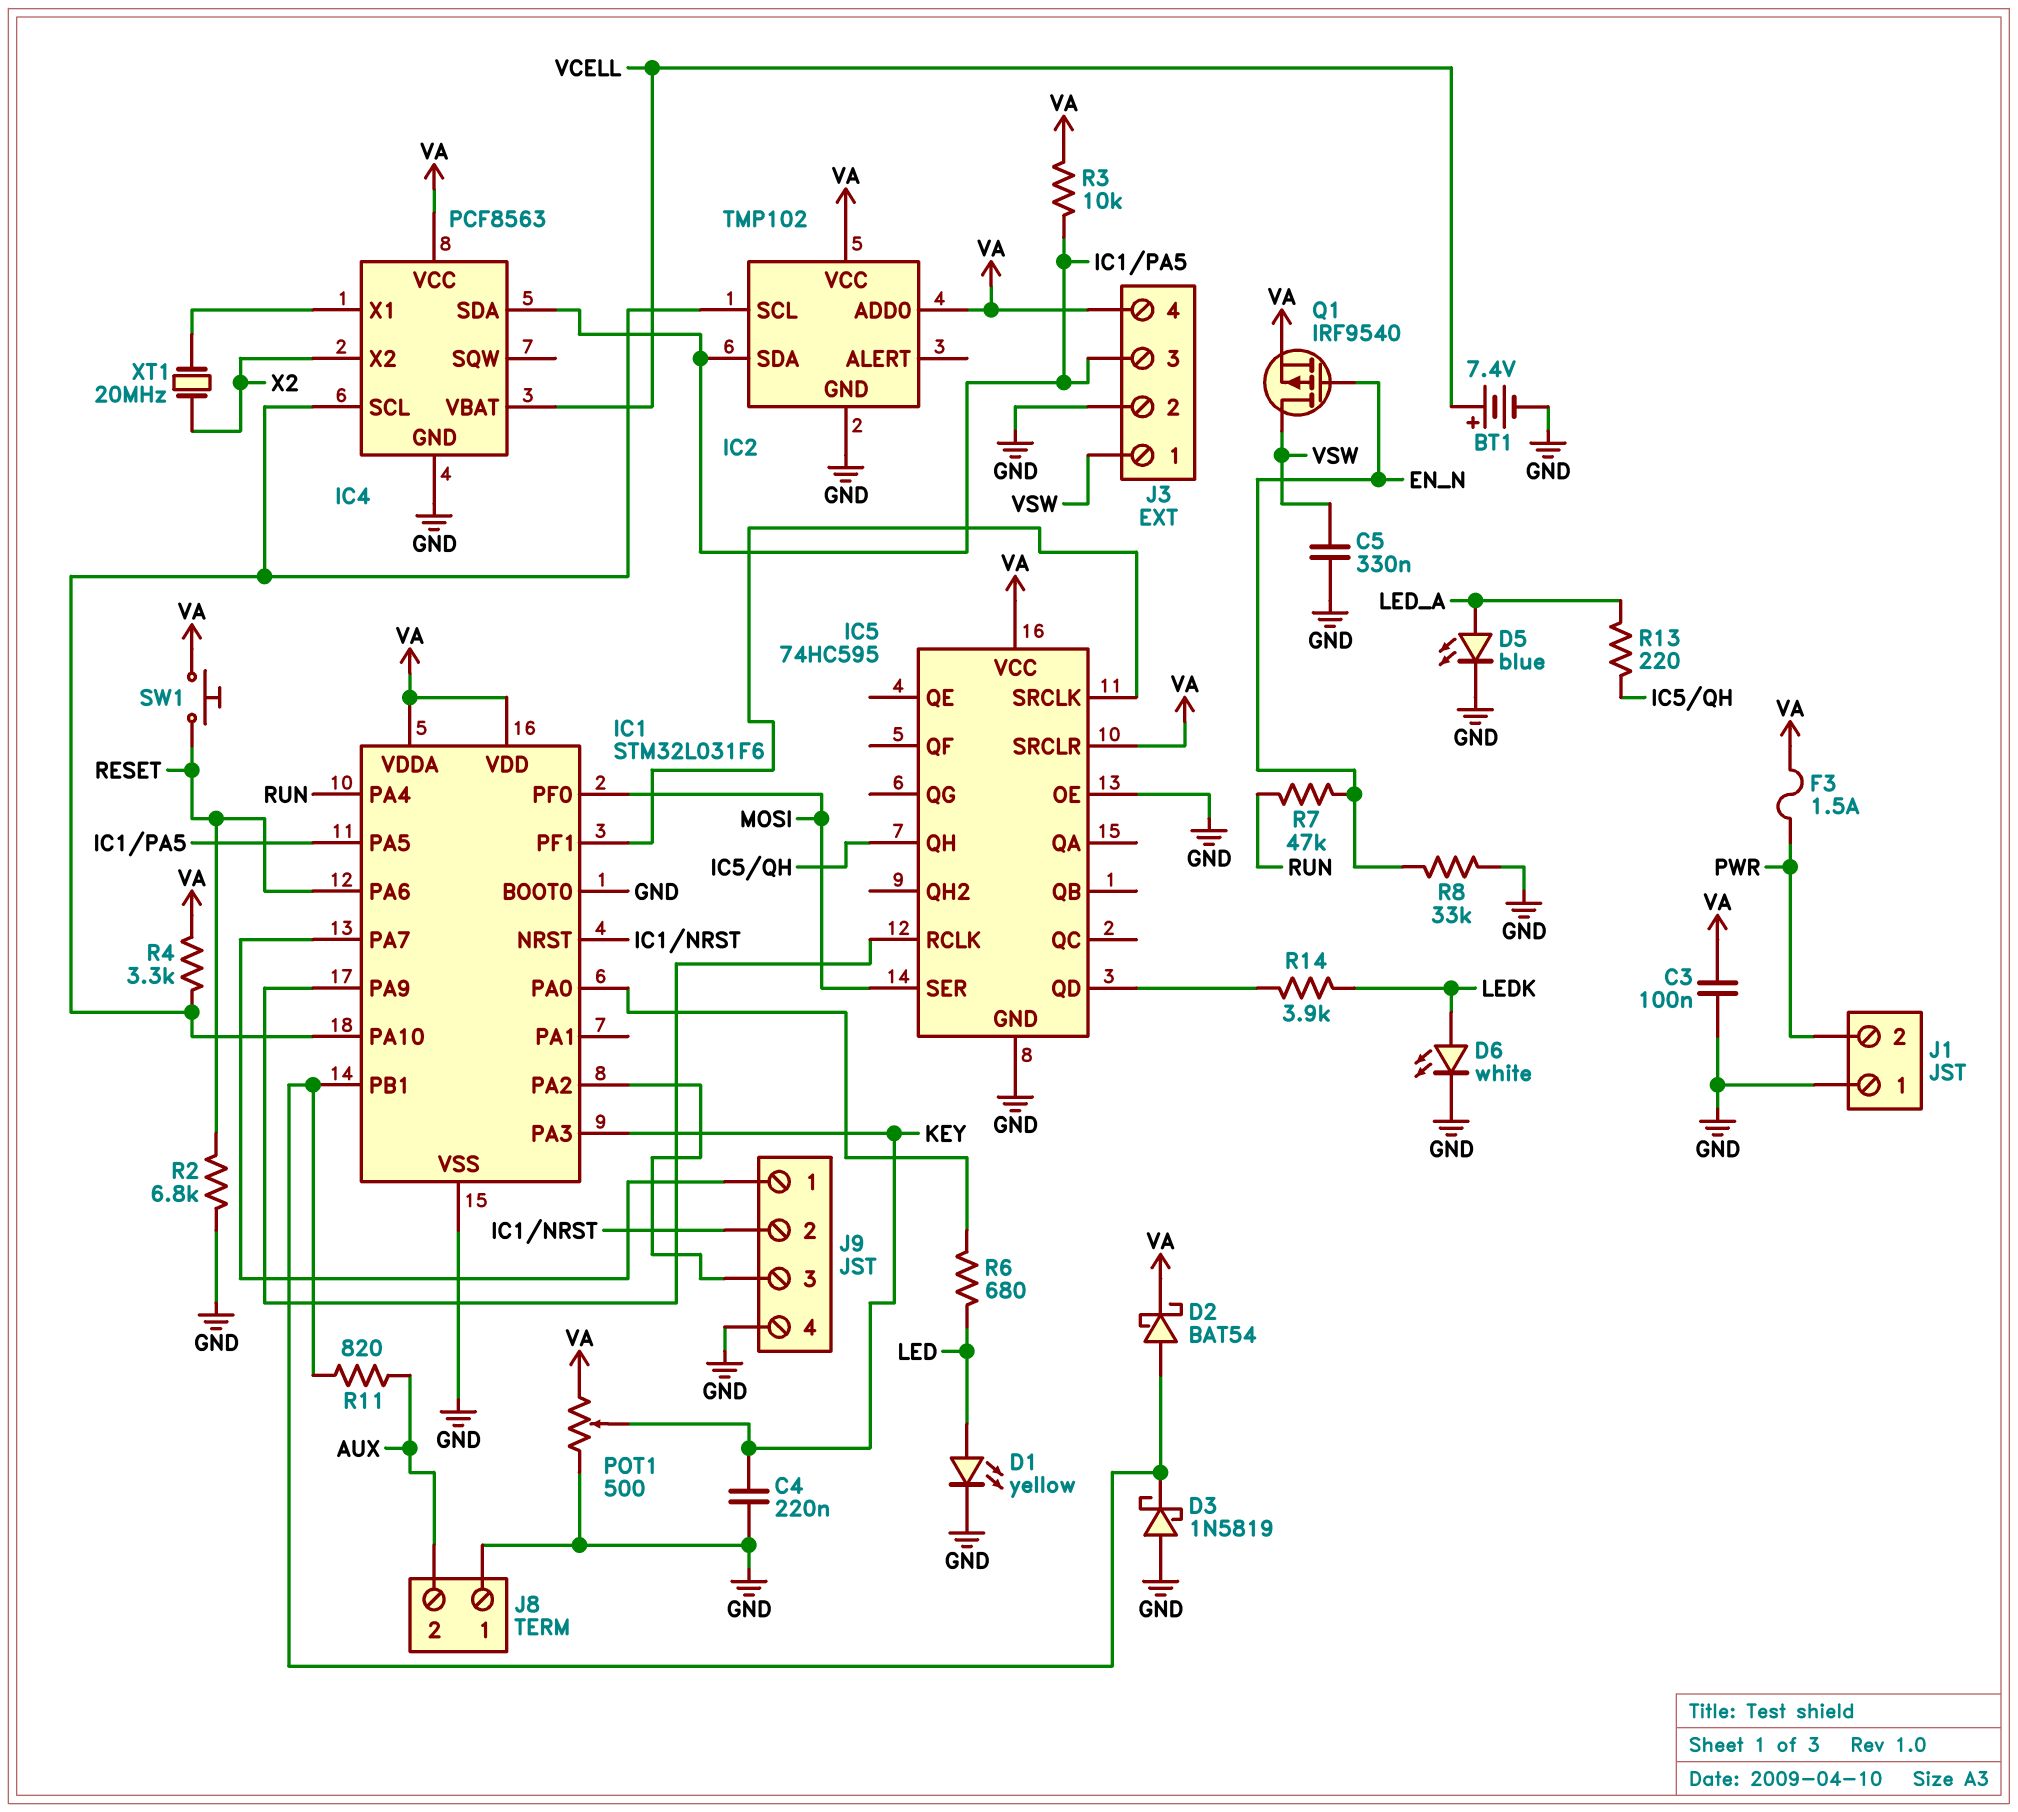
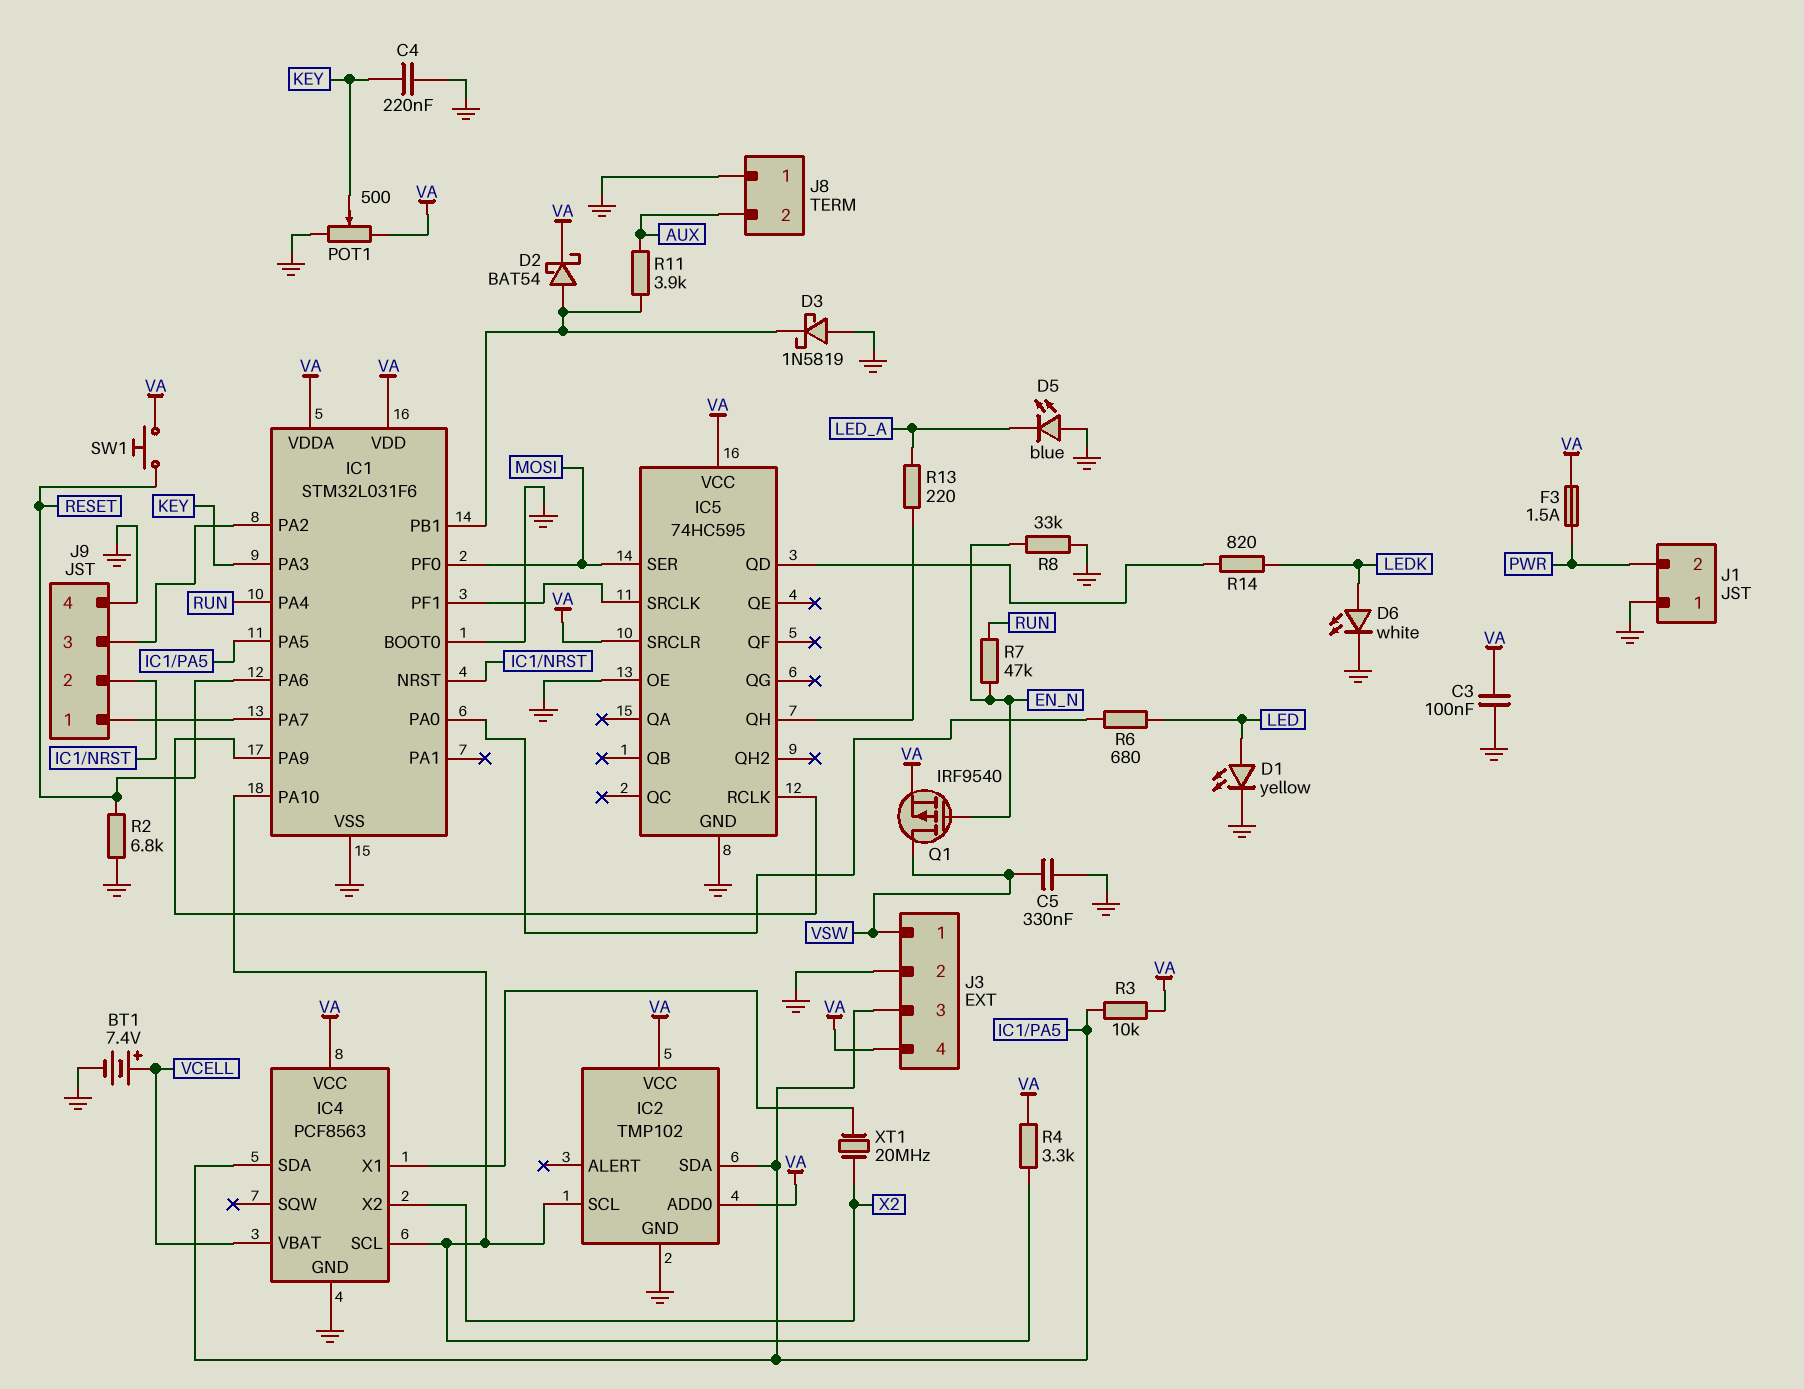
D5: LED blue (A LED_A, K GND) -> LED blue (A GND, K LED_A)
R11: 820 (AUX, IC1/PB1) -> 3.9k (AUX, IC1/PB1)
R14: 3.9k (IC5/QD, LEDK) -> 820 (IC5/QD, LEDK)

